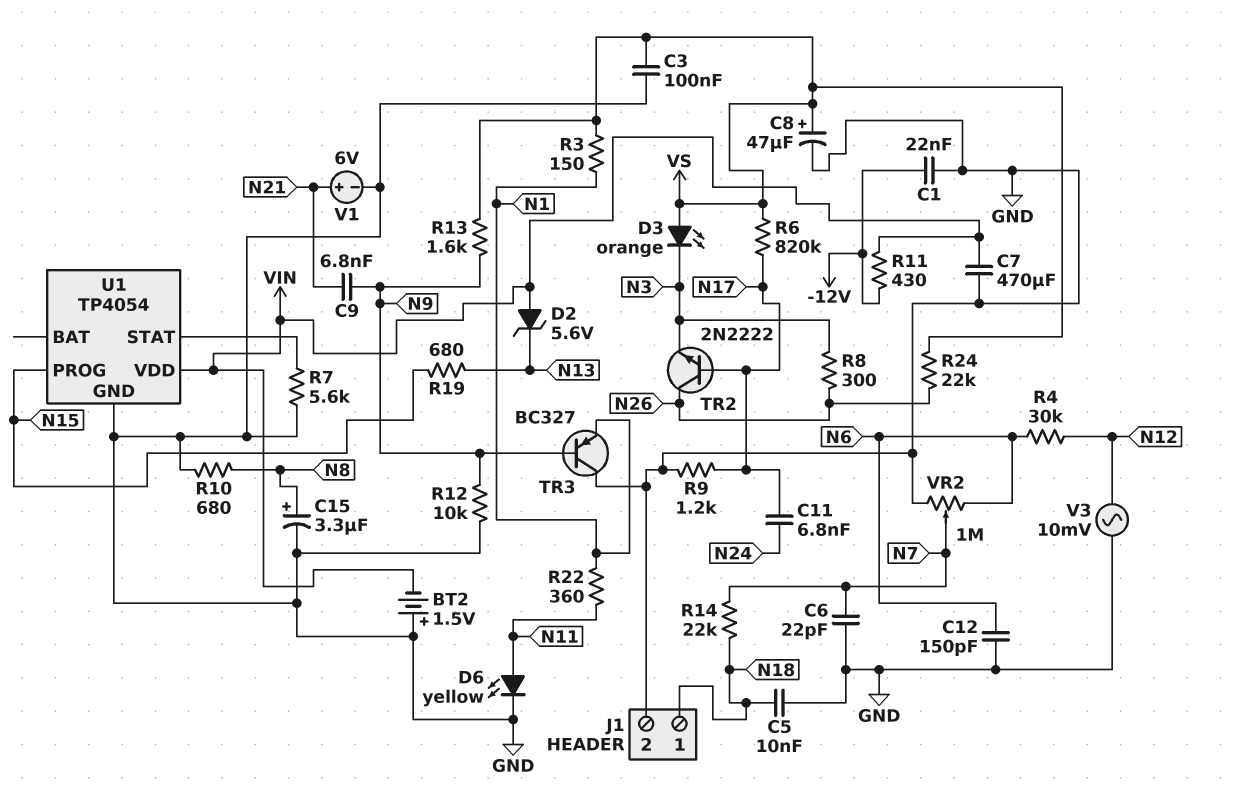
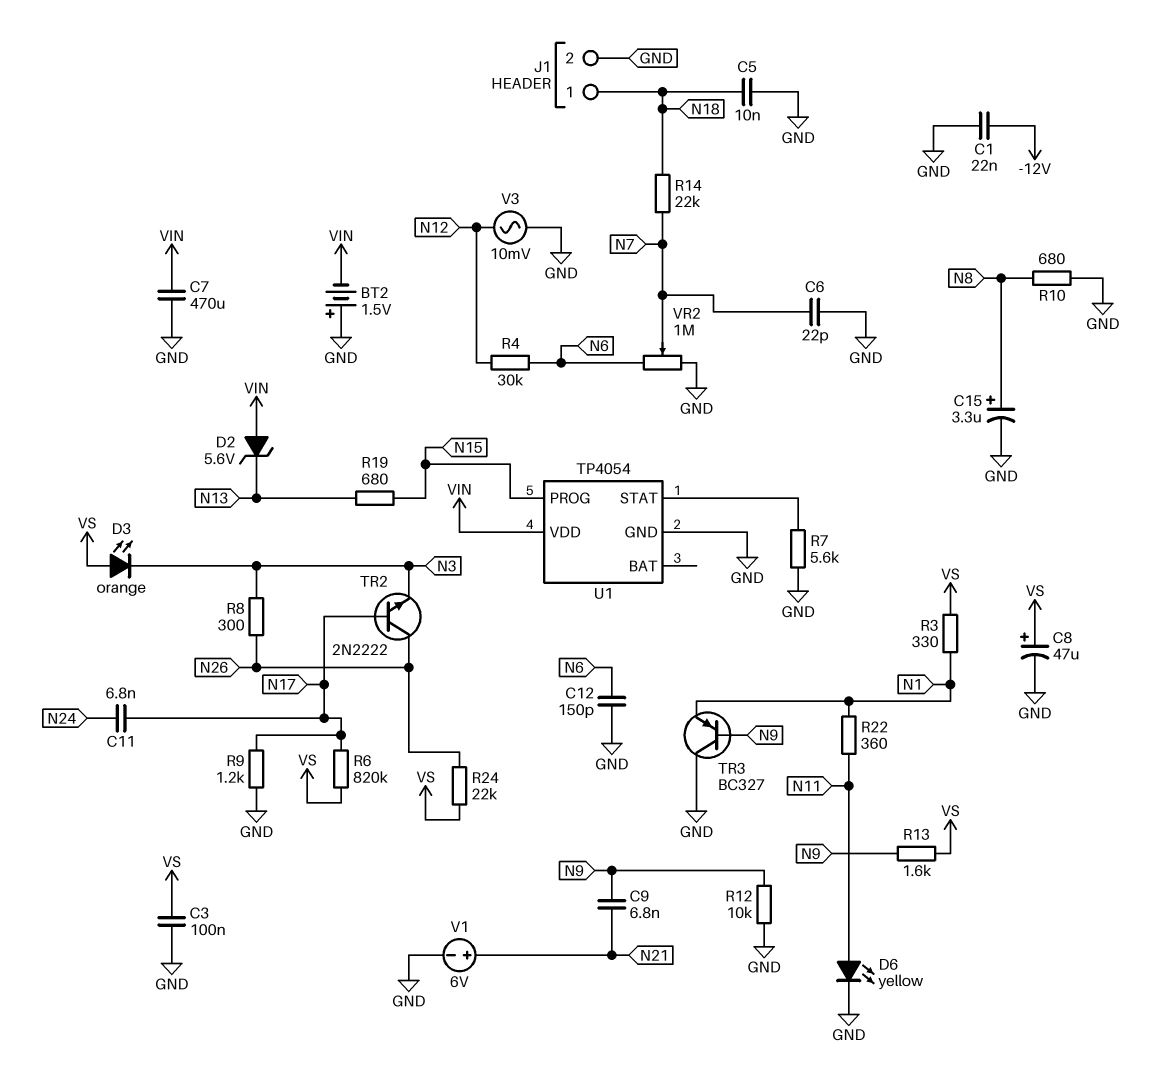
R3: 150 (N1, VS) -> 330 (N1, VS)
R11: 430 (-12V, VIN) -> none

